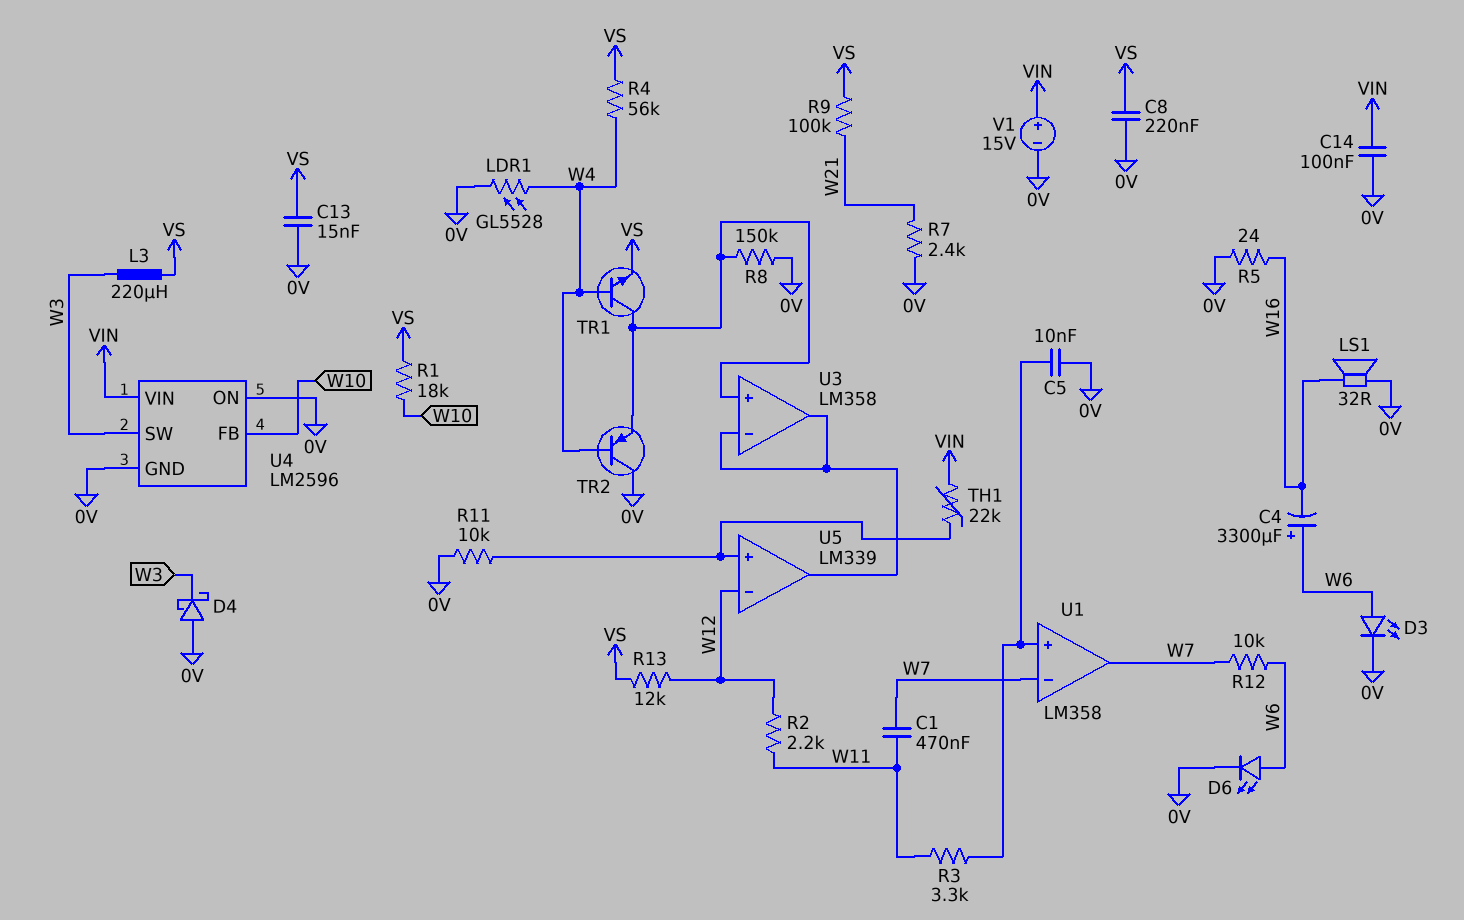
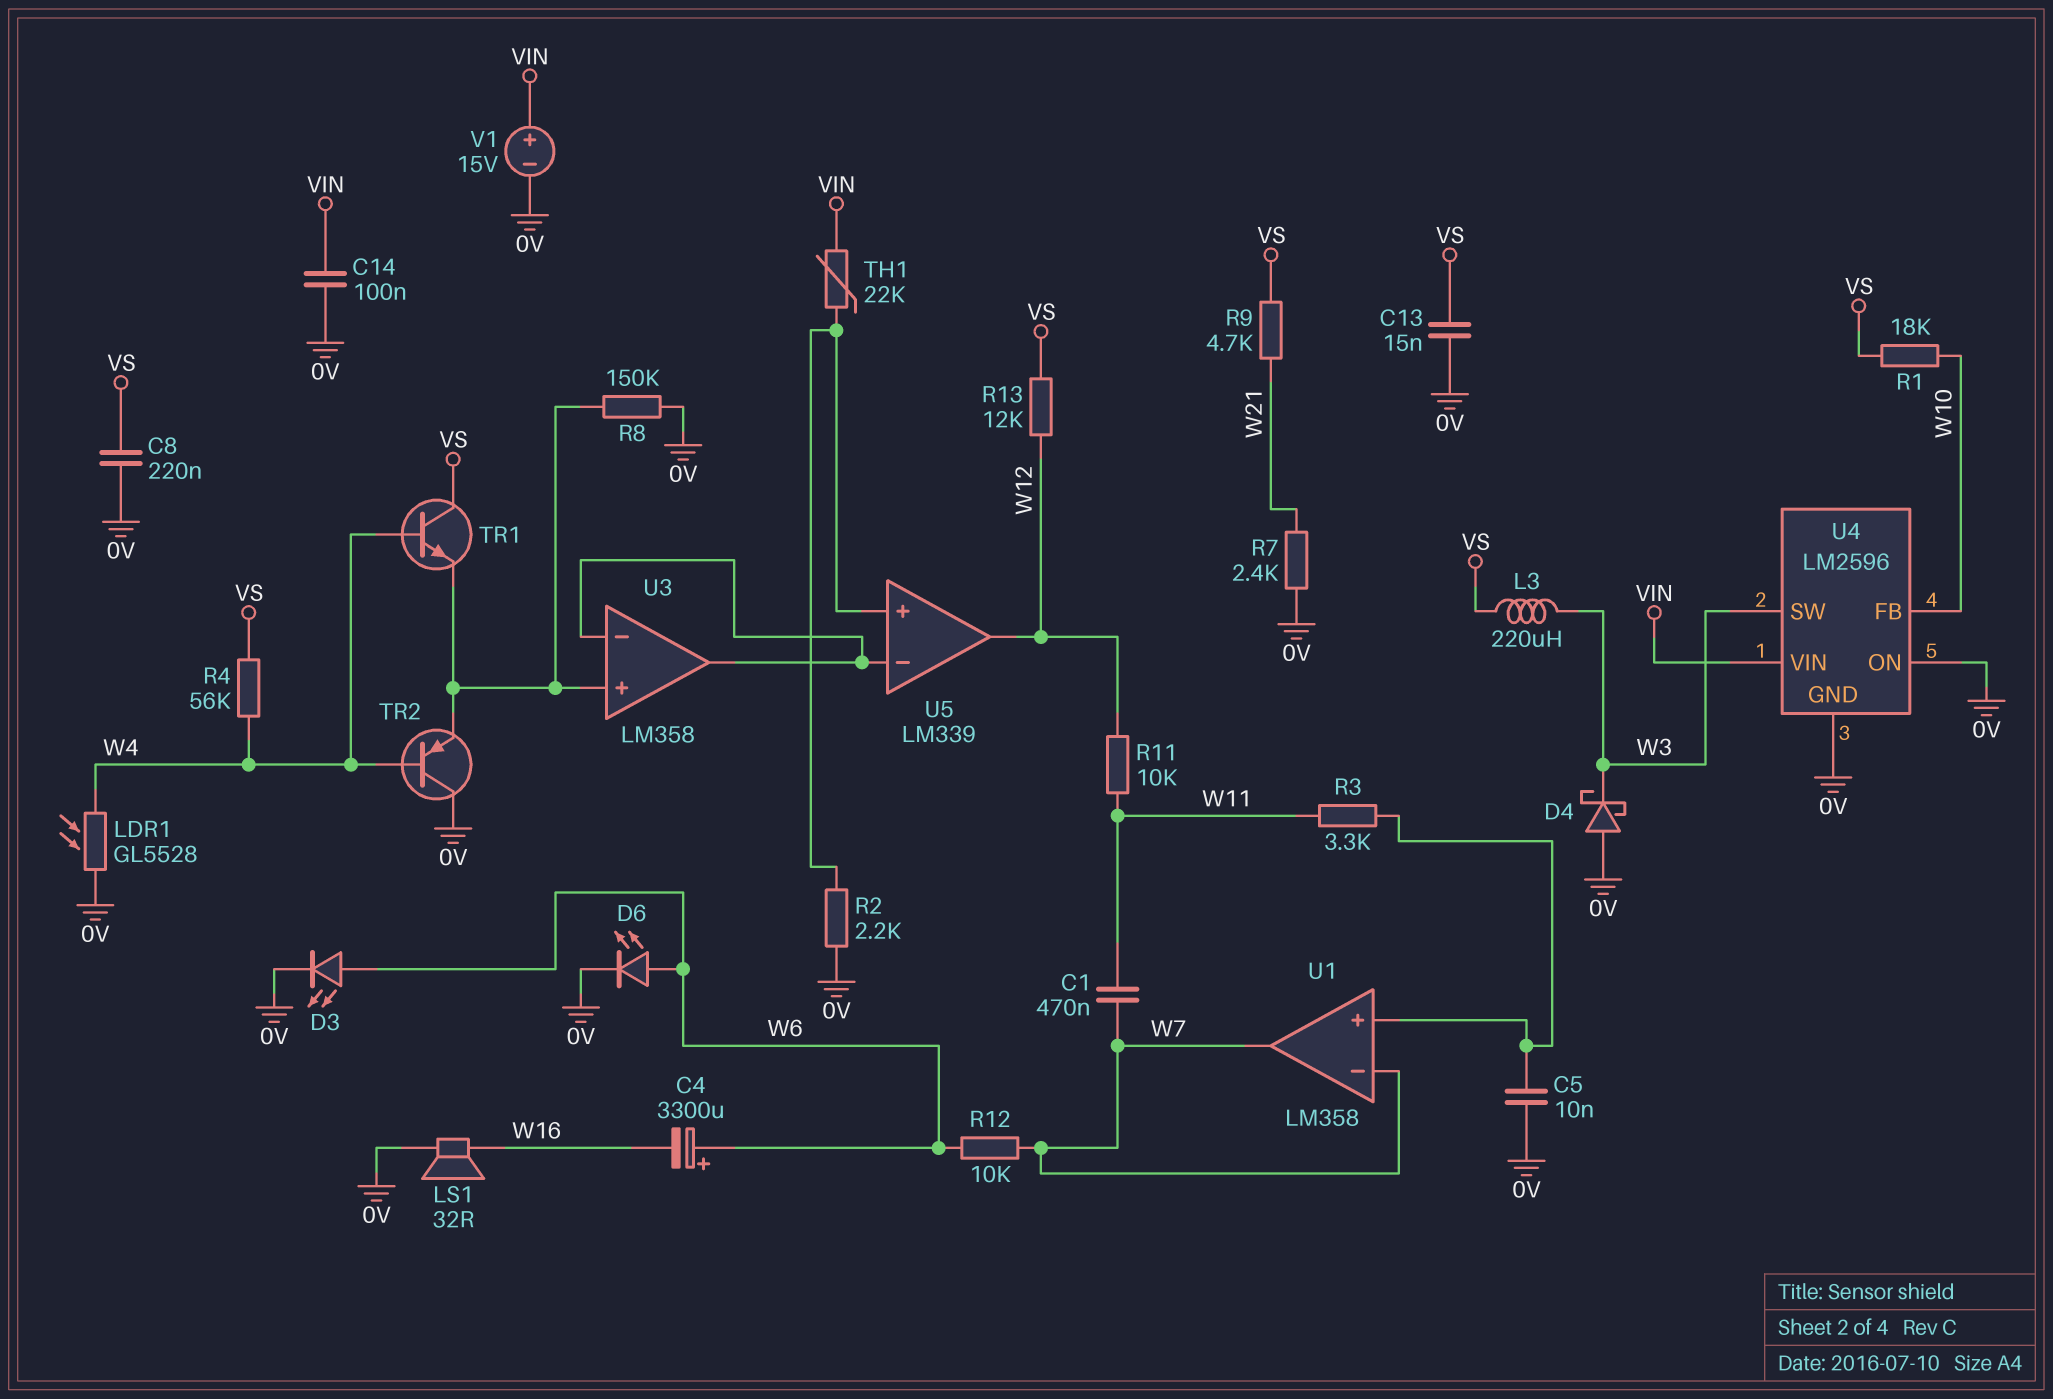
R2: 2.2k (W11, W12) -> 2.2k (0V, U5/in+)
R5: 24 (0V, W16) -> none
R9: 100k (VS, W21) -> 4.7k (VS, W21)
R11: 10k (0V, U5/in+) -> 10k (W11, W12)
TR1: NPN (B W4, C U3/in+, E VS) -> NPN (B W4, C VS, E U3/in+)
U5 pin in-: W12 -> U3/in-
U5 pin out: U3/in- -> W12

